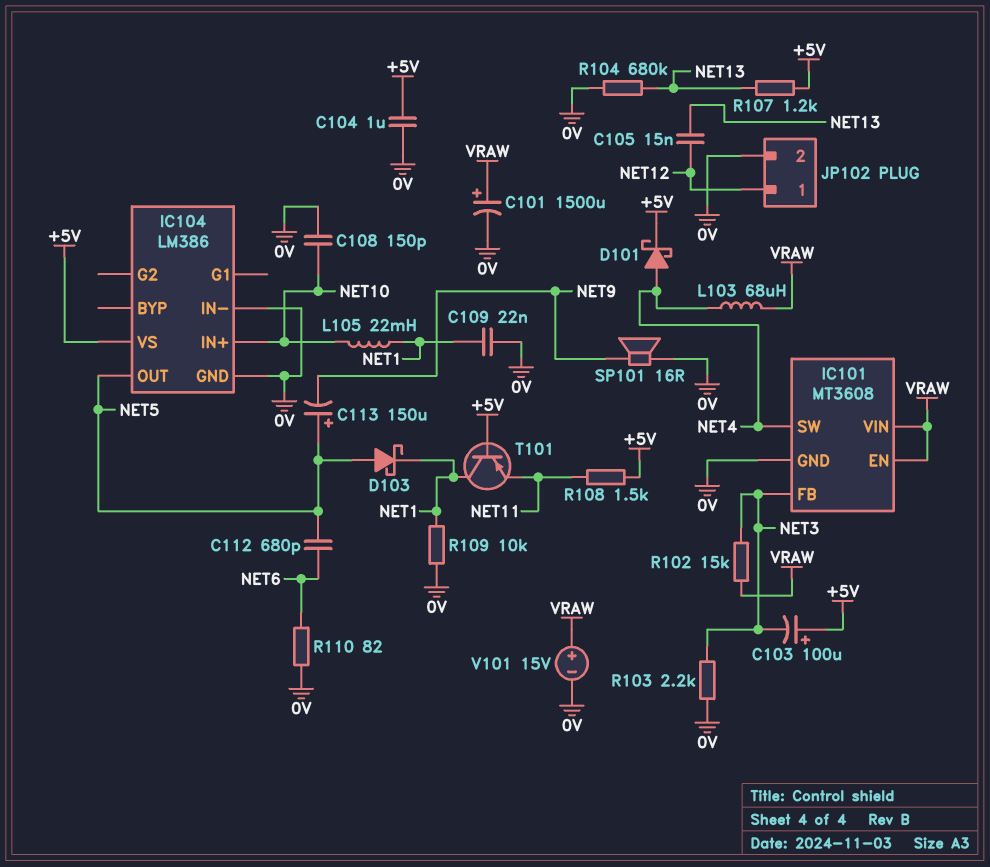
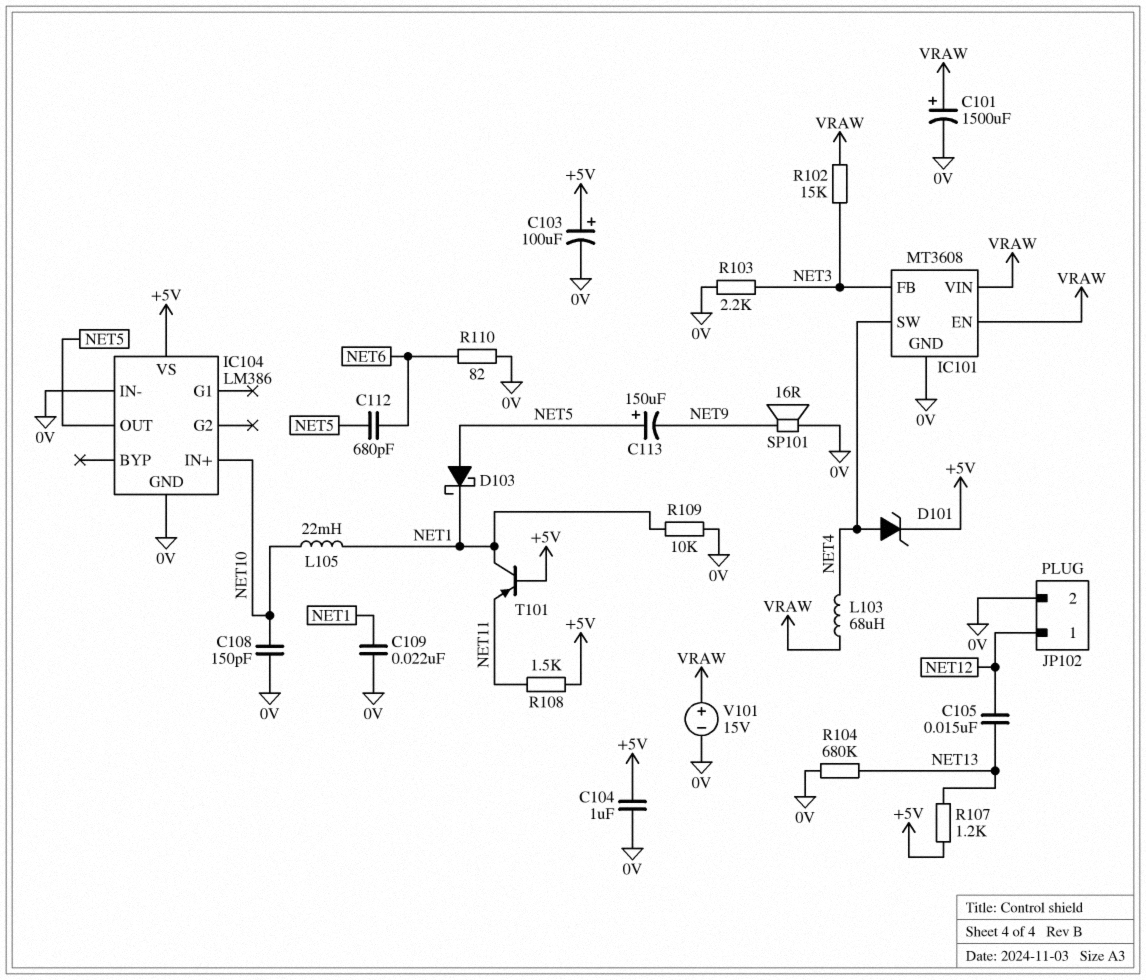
C103: 100uF (plus +5V, minus NET3) -> 100uF (plus +5V, minus 0V)
D101: schottky (A NET4, K +5V) -> zener (A NET4, K +5V)

